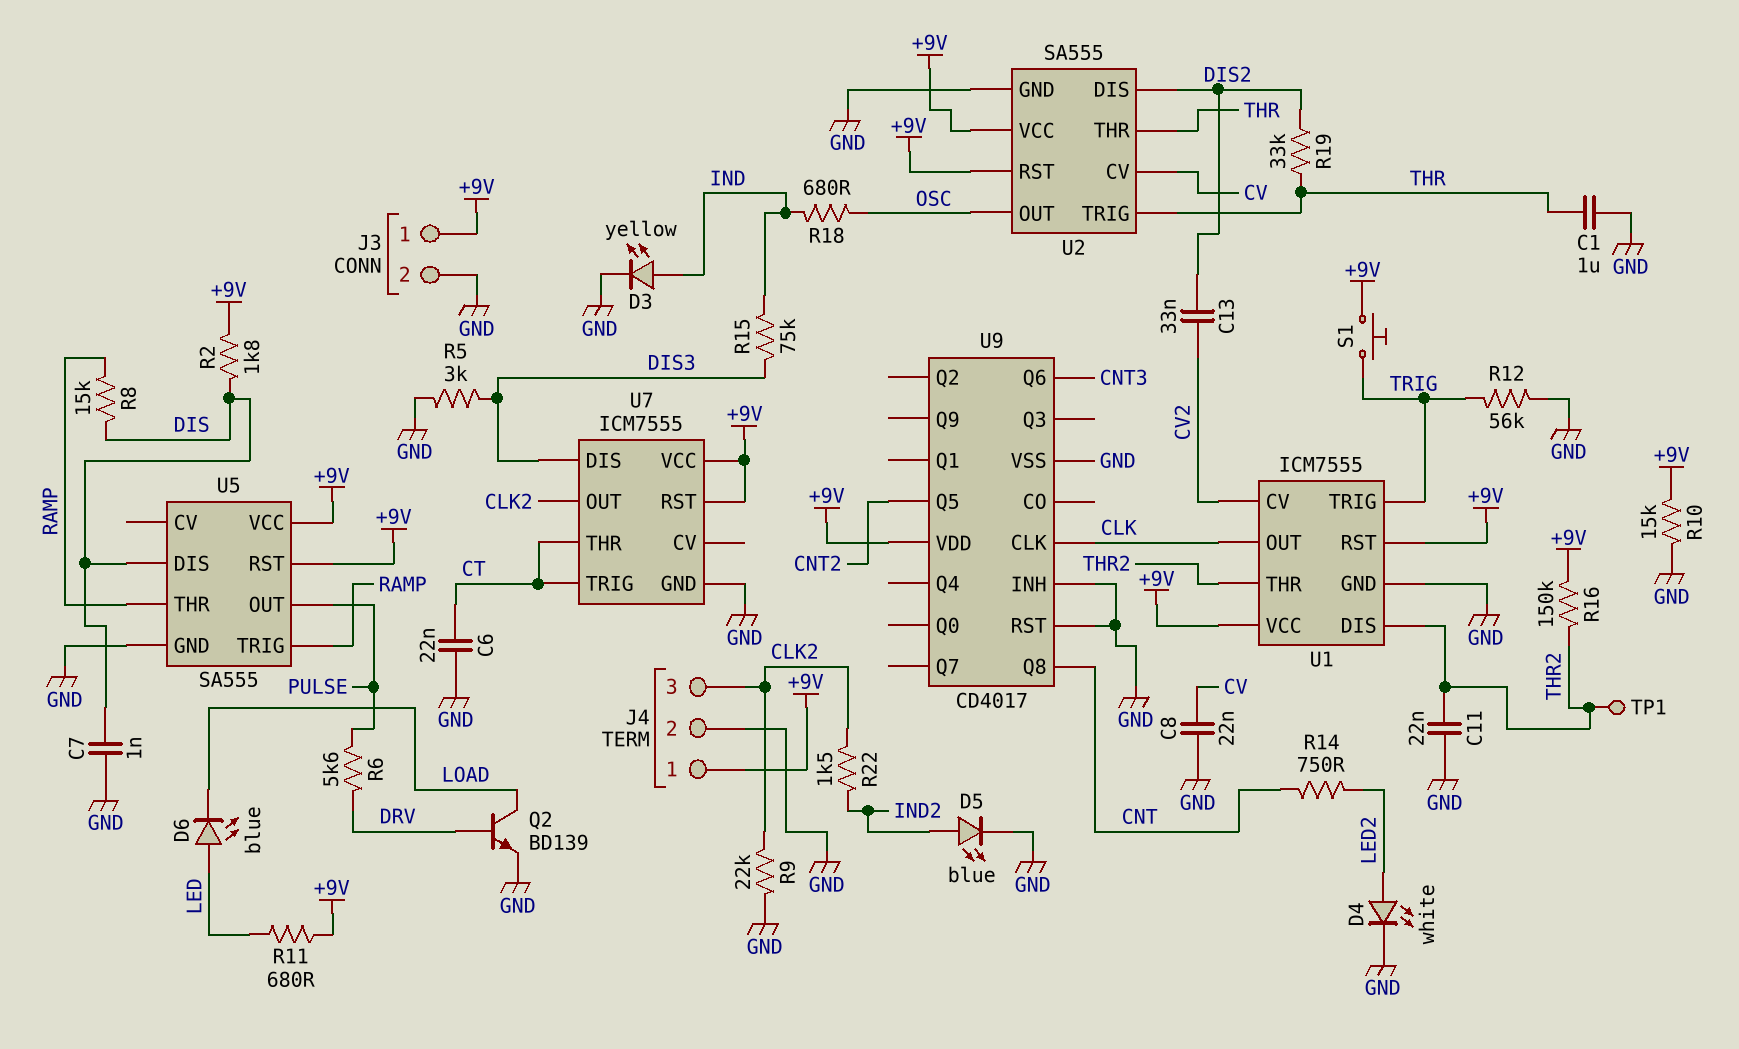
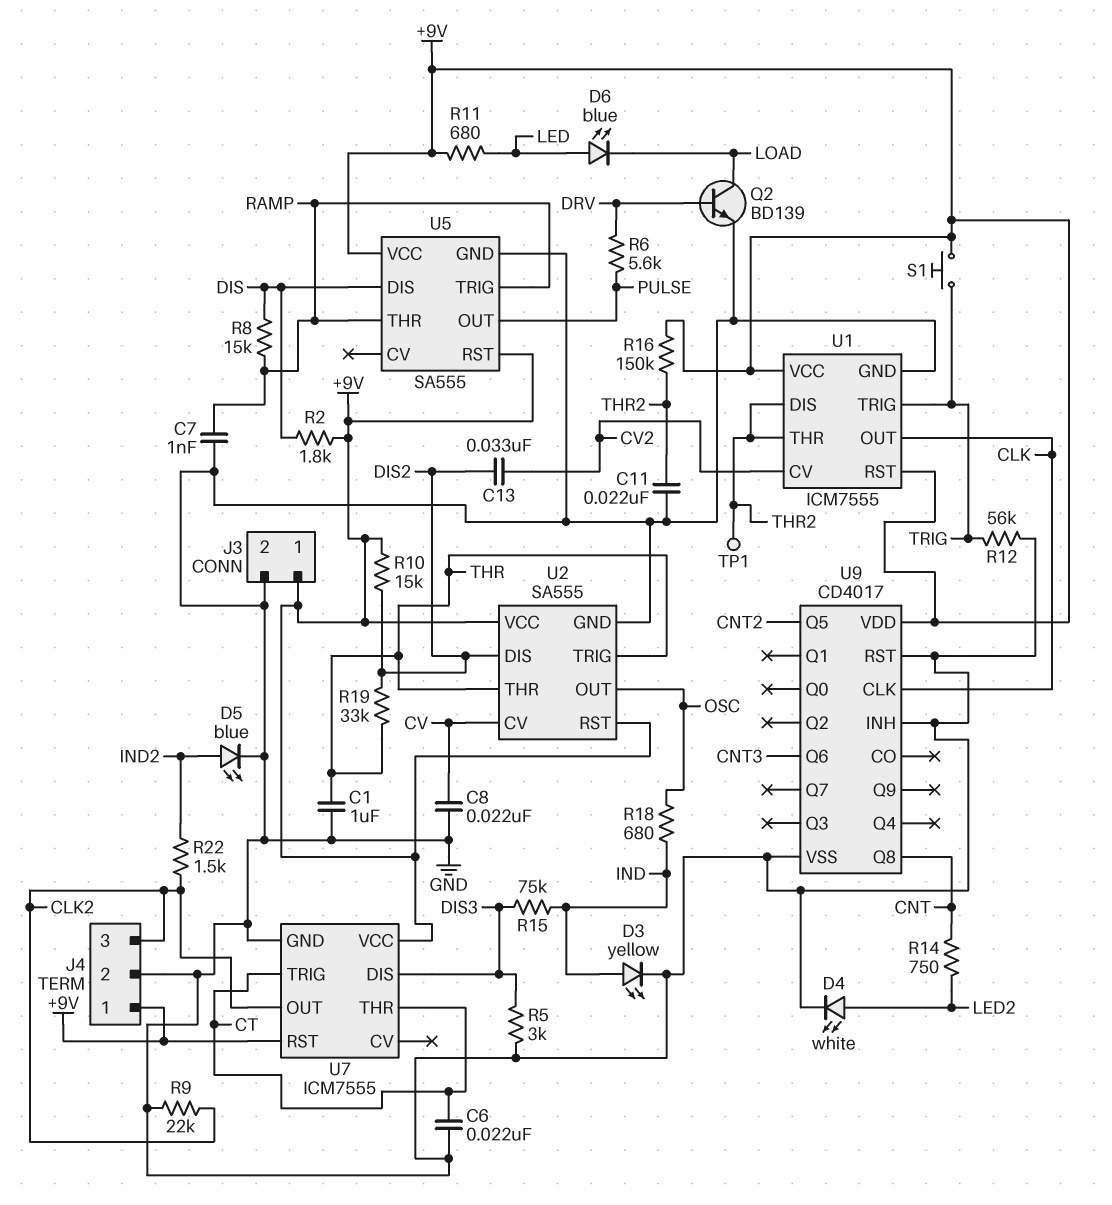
C7: 1nF (DIS, GND) -> 1nF (GND, RAMP)
R10: 15k (+9V, GND) -> 15k (+9V, DIS2)

